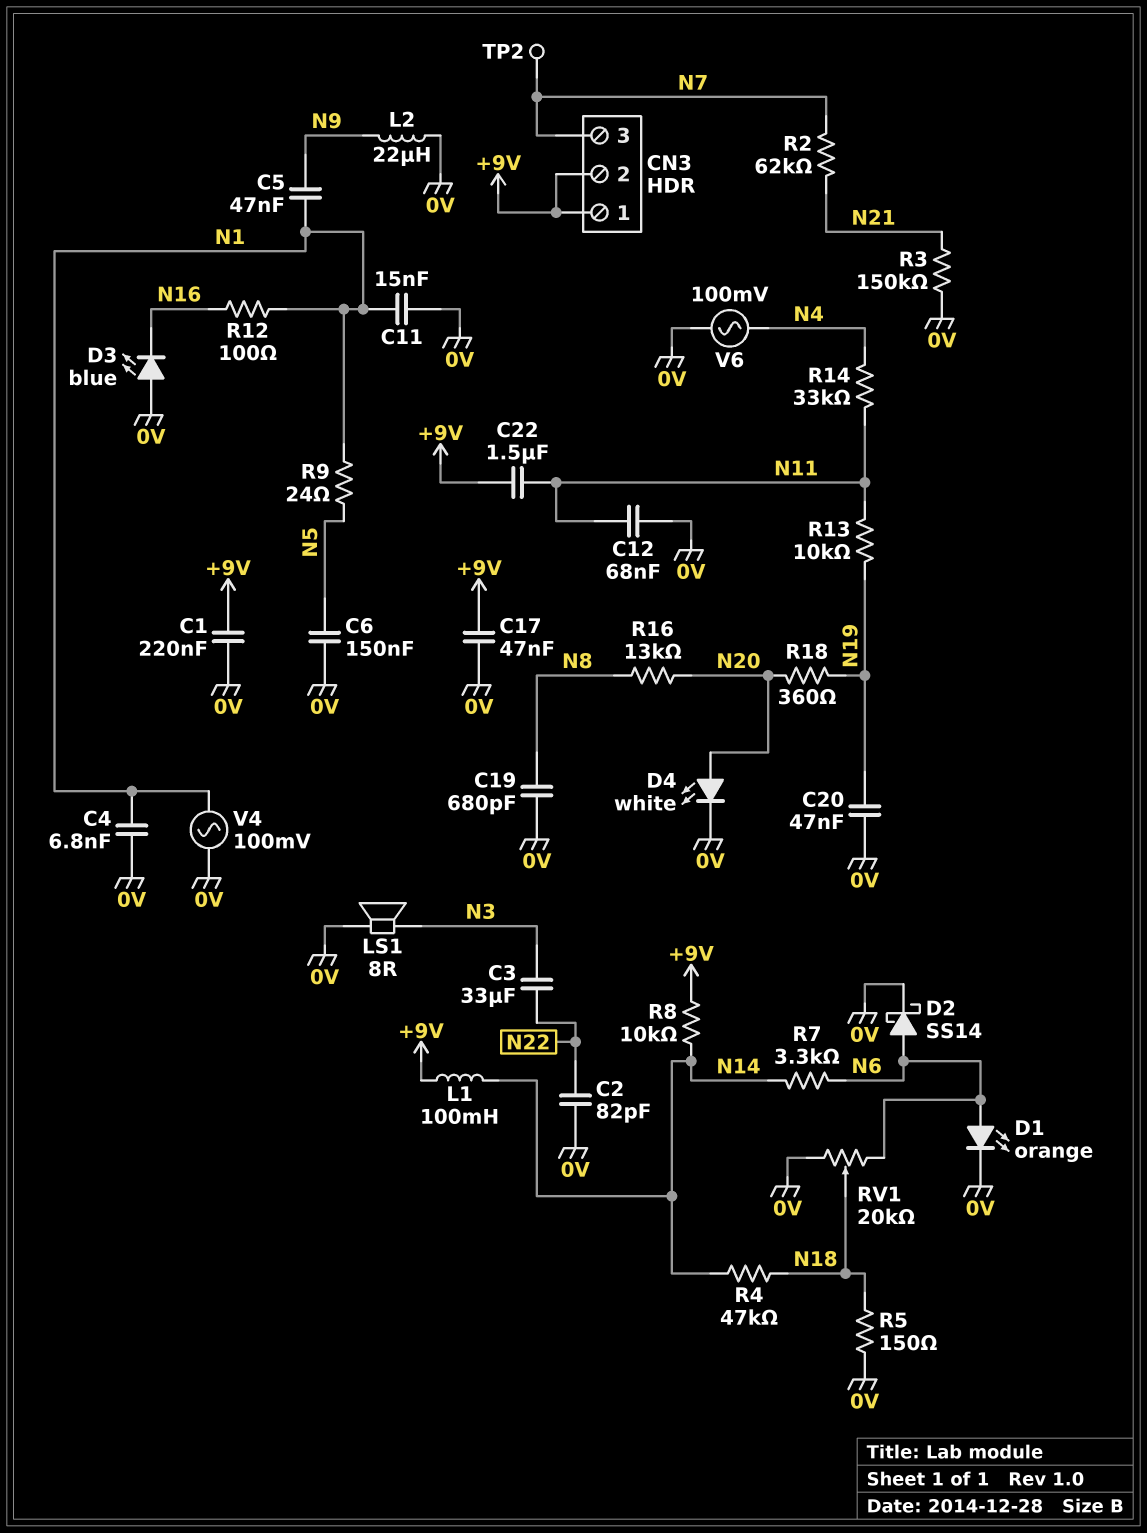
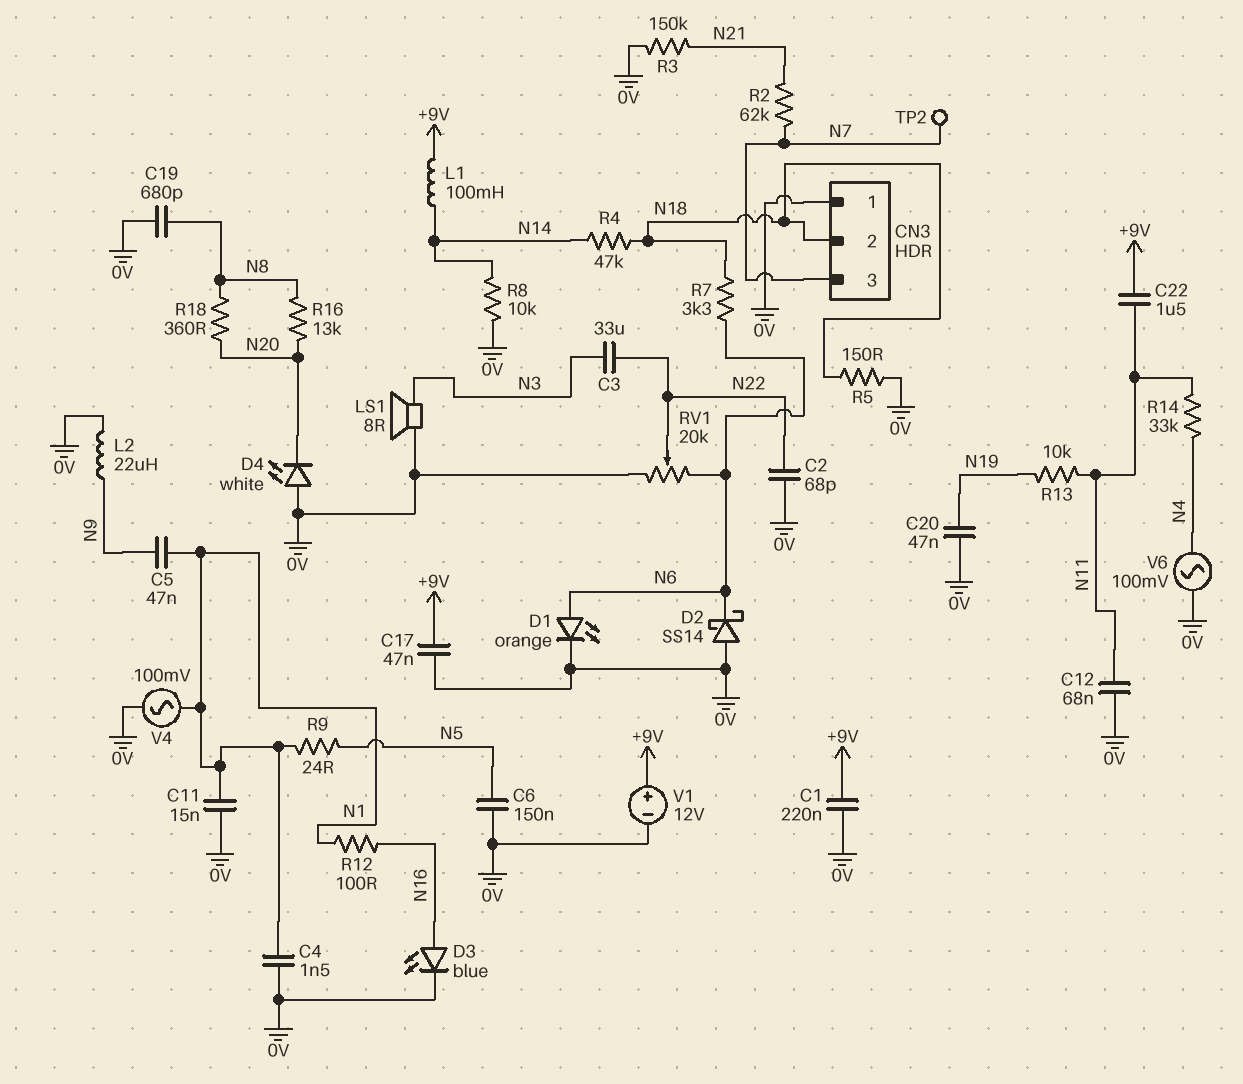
C2: 82pF (0V, N22) -> 68pF (0V, N22)
C4: 6.8nF (0V, N1) -> 1.5nF (0V, N1)
CN3 pin 1: +9V -> 0V
CN3 pin 2: +9V -> N18
D2: schottky SS14 (A N6, K 0V) -> schottky SS14 (A 0V, K N6)
D3: LED blue (A 0V, K N16) -> LED blue (A N16, K 0V)
D4: LED white (A N20, K 0V) -> LED white (A 0V, K N20)
R7: 3.3k (N6, N14) -> 3.3k (N6, N18)
R8: 10k (+9V, N14) -> 10k (0V, N14)
R18: 360 (N19, N20) -> 360 (N8, N20)
RV1: 20k (0V, N6, wiper N18) -> 20k (0V, N6, wiper N22)
V1: none -> 12V (plus +9V, minus 0V)

